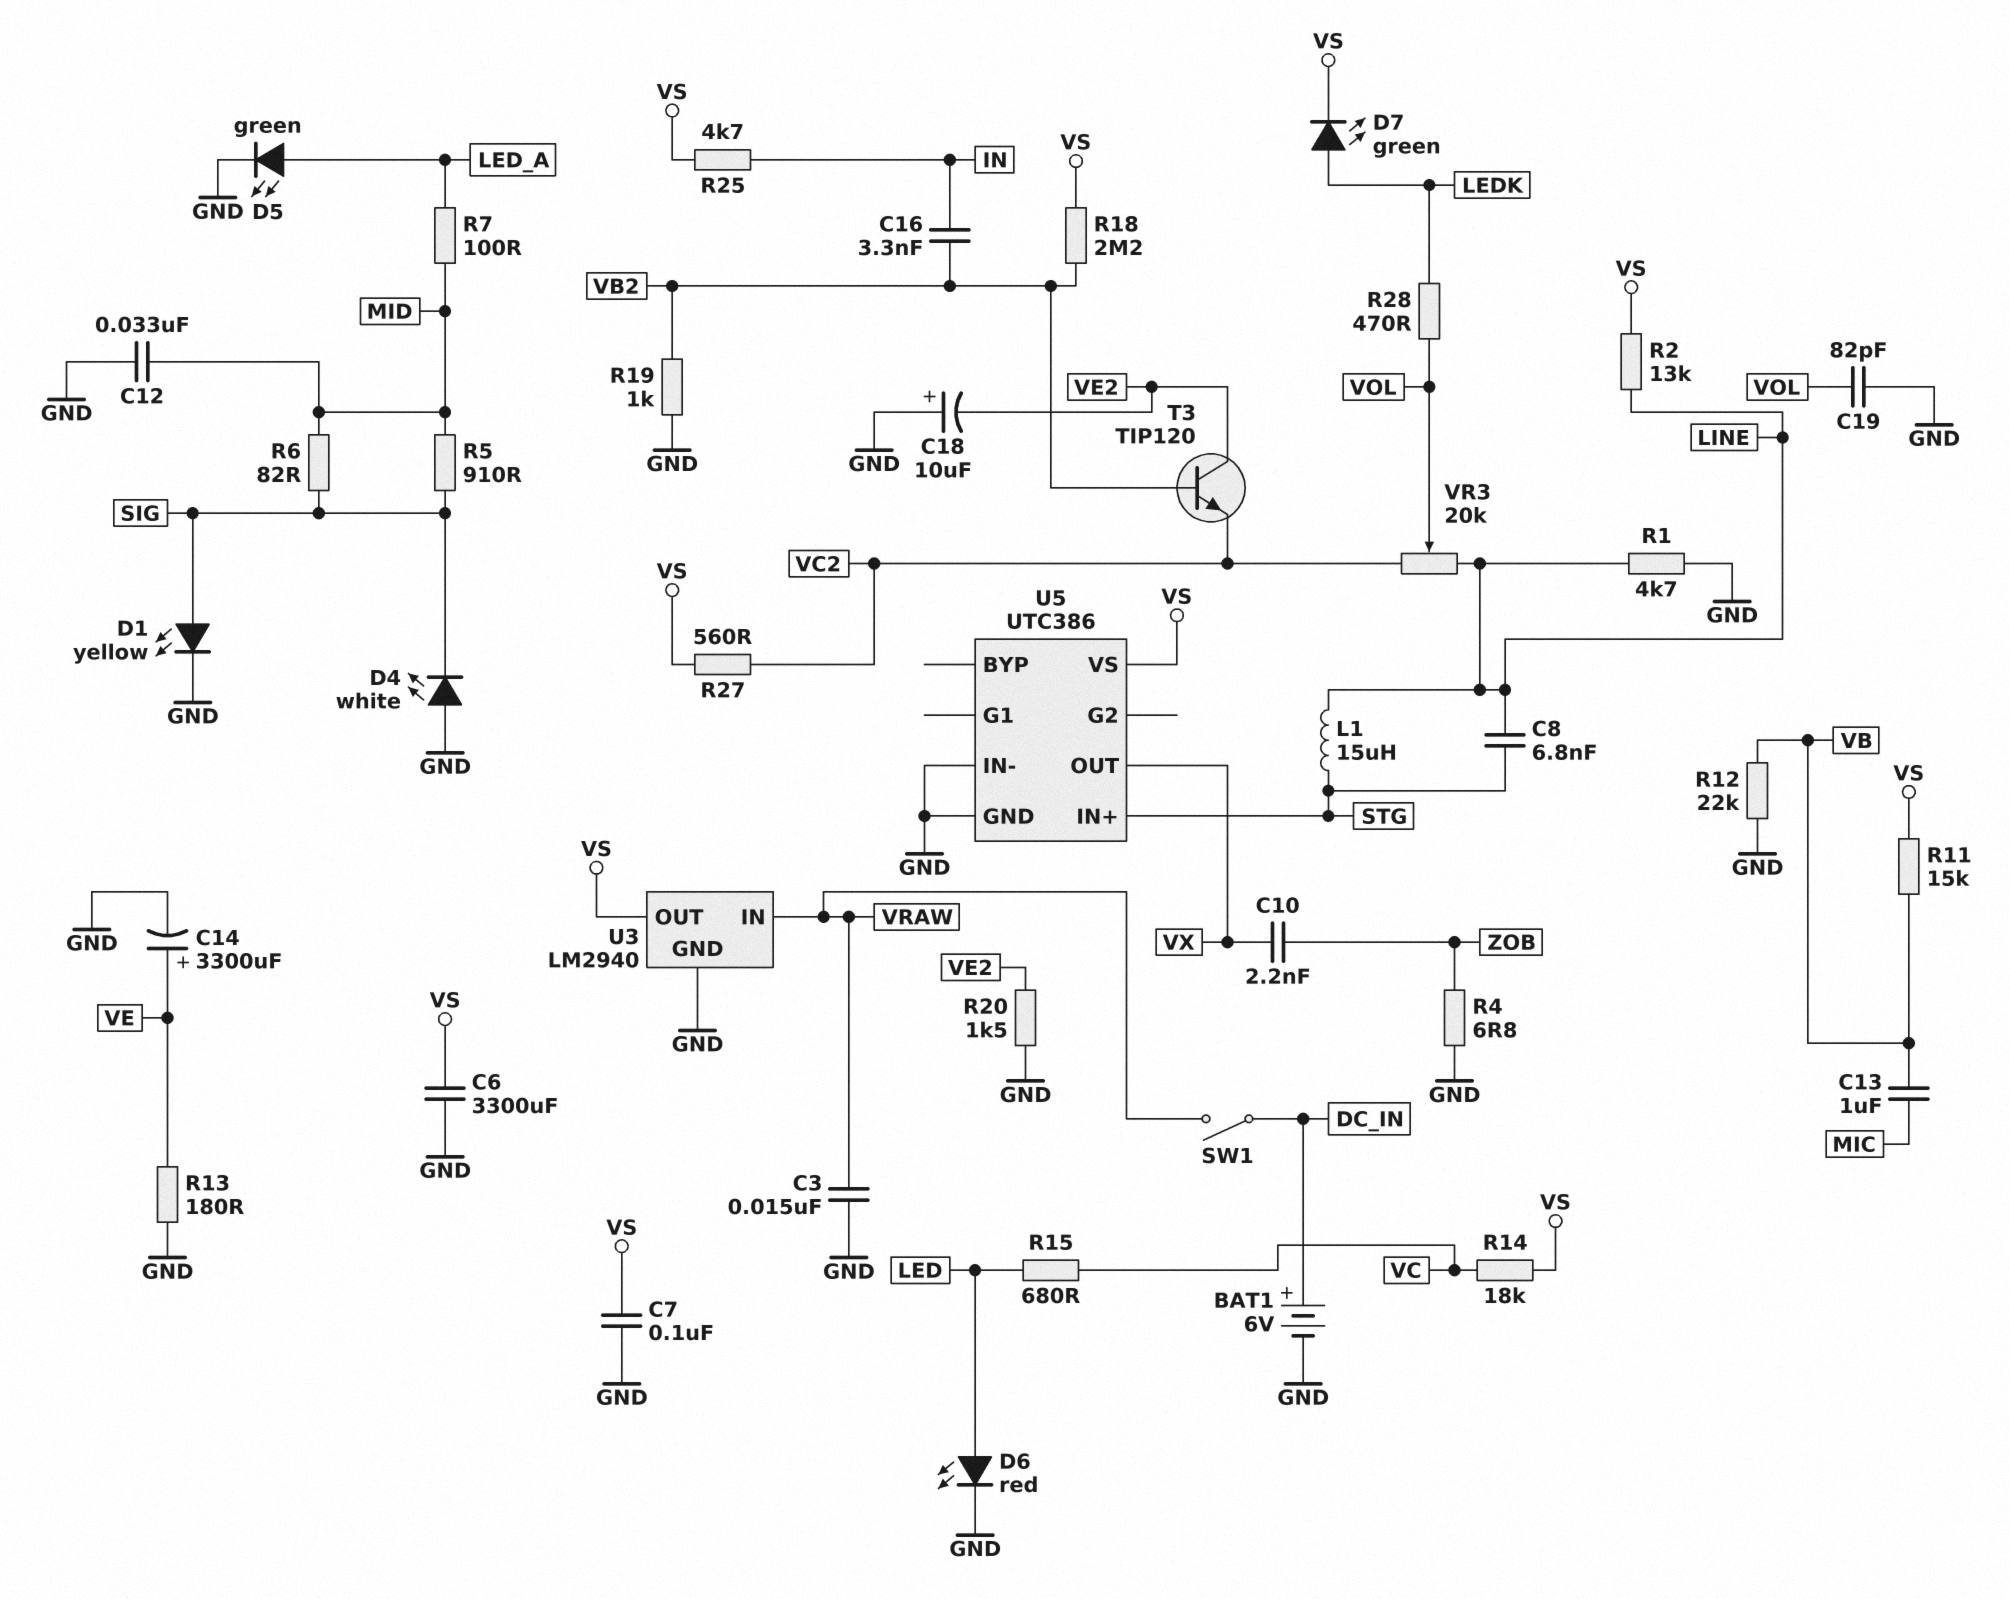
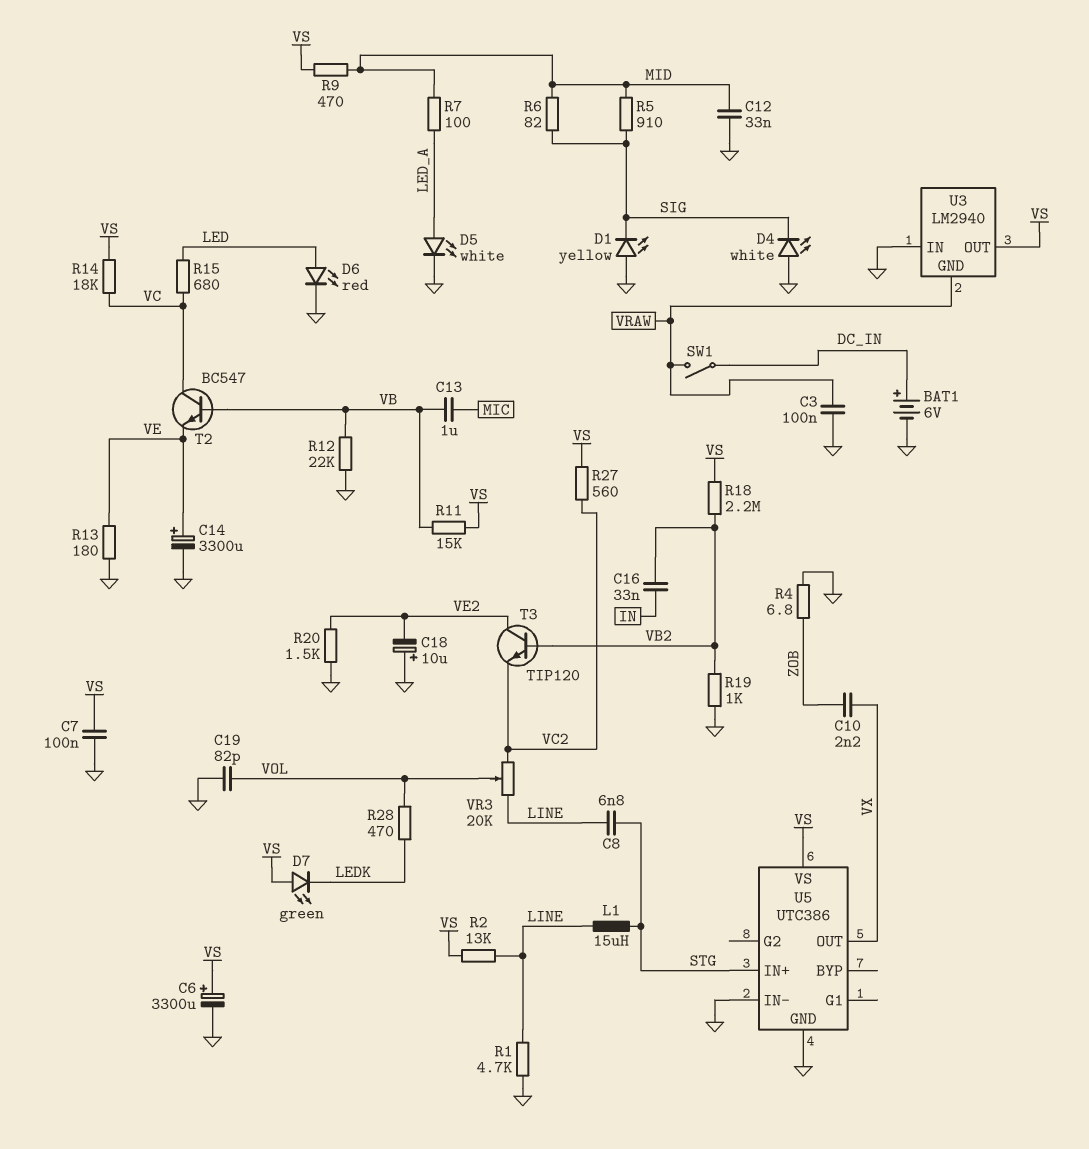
C3: 15nF (GND, VRAW) -> 100nF (GND, VRAW)
C6: 3300uF (GND, VS) -> 3300uF (plus VS, minus GND)
C16: 3.3nF (IN, VB2) -> 33nF (IN, VB2)
D1: LED yellow (A SIG, K GND) -> LED yellow (A GND, K SIG)
D5: LED green (A LED_A, K GND) -> LED white (A LED_A, K GND)
D7: LED green (A LEDK, K VS) -> LED green (A VS, K LEDK)
R9: none -> 470 (MID, VS)
R25: 4.7k (IN, VS) -> none
T2: none -> NPN BC547 (B VB, C VC, E VE)
U3 pin GND: GND -> VRAW
U3 pin IN: VRAW -> GND

